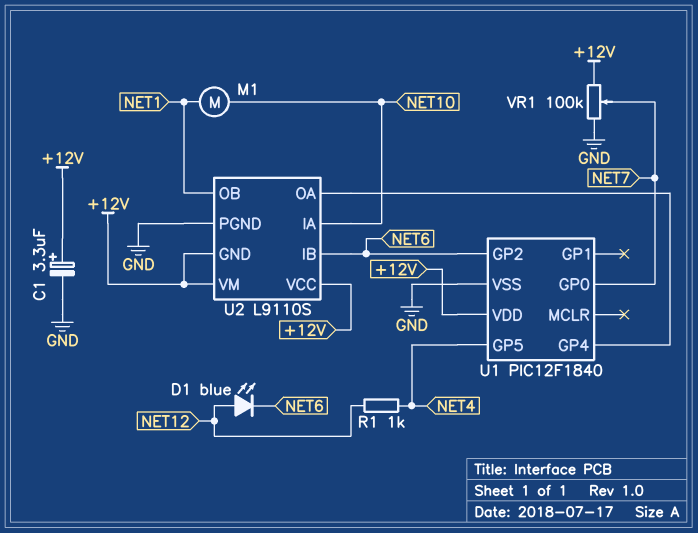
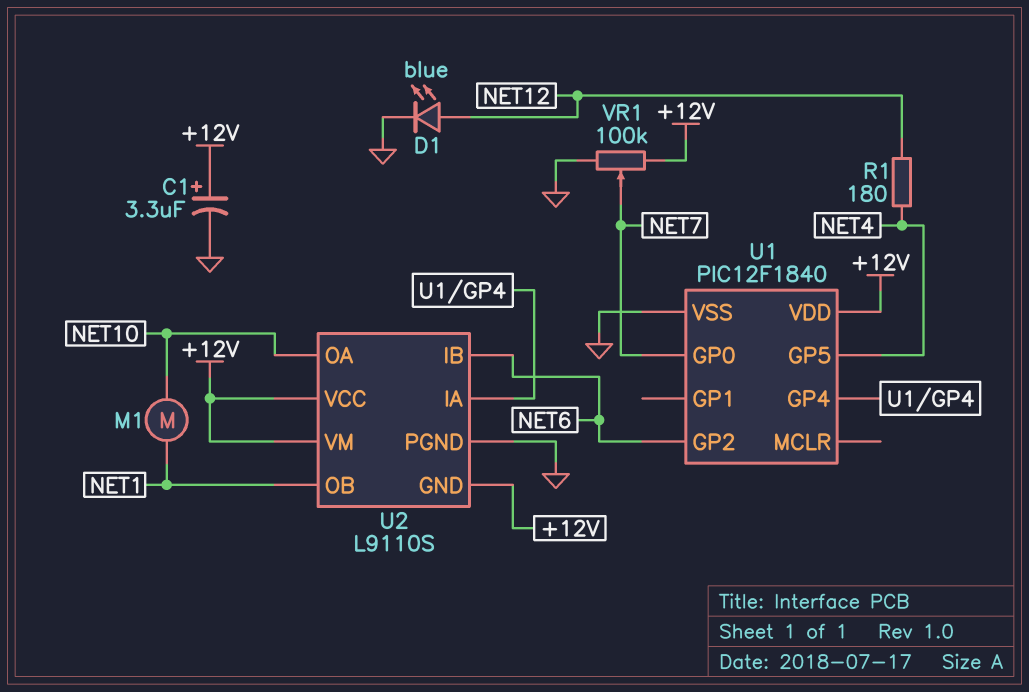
D1: LED blue (A NET12, K NET6) -> LED blue (A NET12, K GND)
R1: 1k (NET4, NET12) -> 180 (NET4, NET12)
U2 pin IA: NET10 -> U1/GP4
U2 pin OA: U1/GP4 -> NET10

